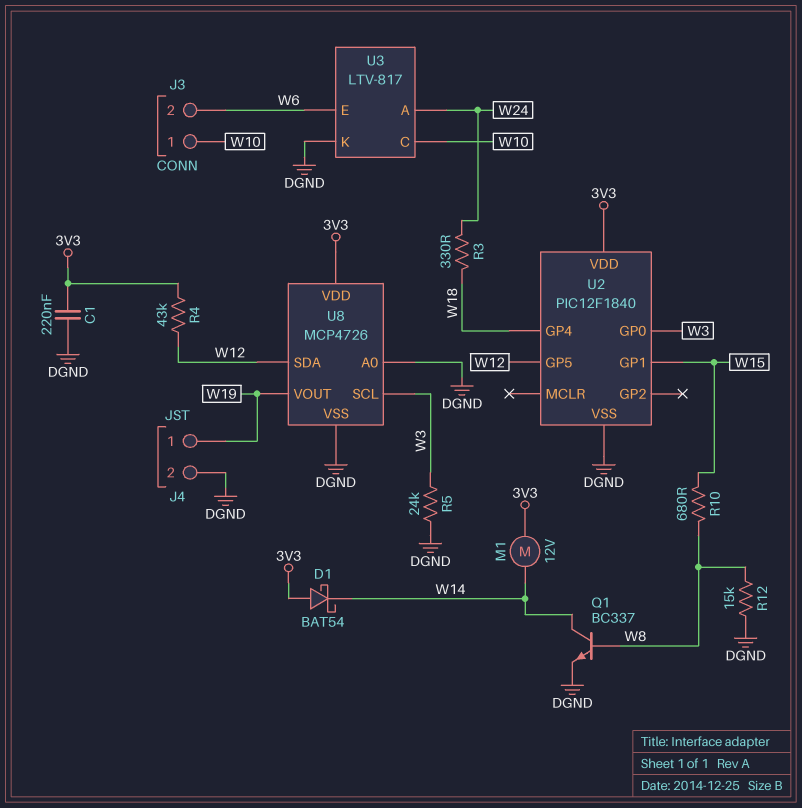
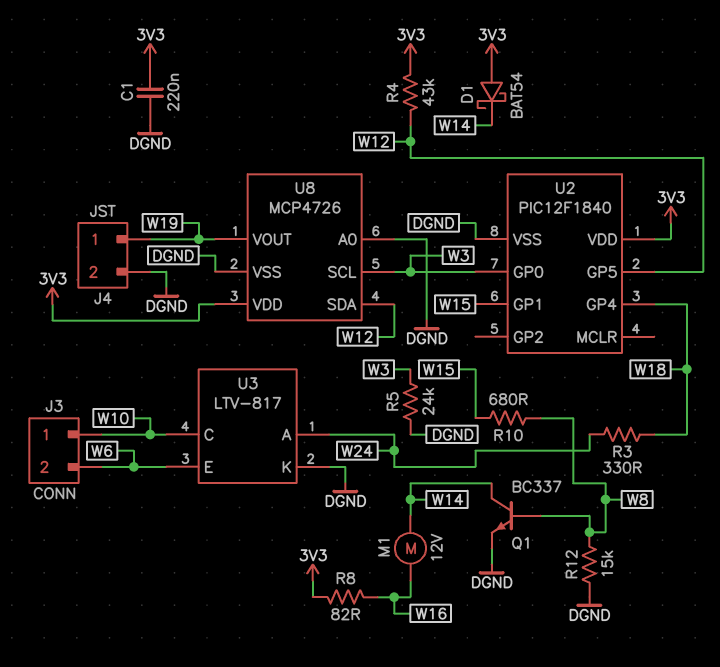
M1: motor 12V (3V3, W14) -> motor 12V (W14, W16)
R8: none -> 82 (3V3, W16)

